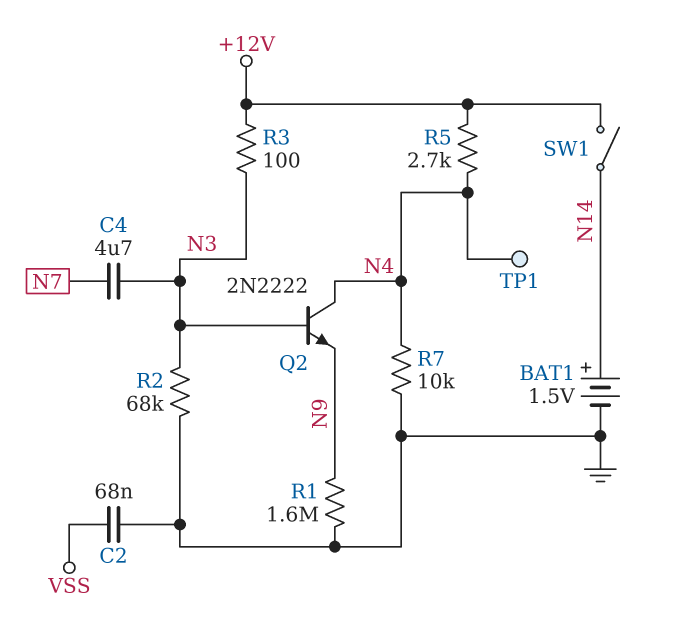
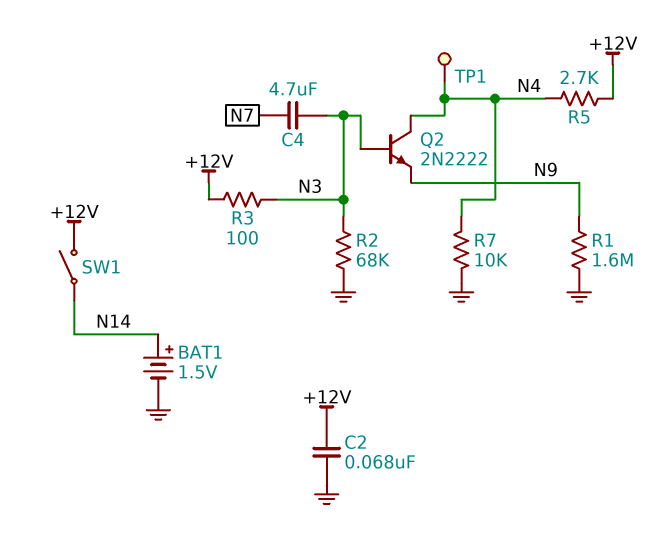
C2: 68nF (GND, VSS) -> 68nF (+12V, GND)

